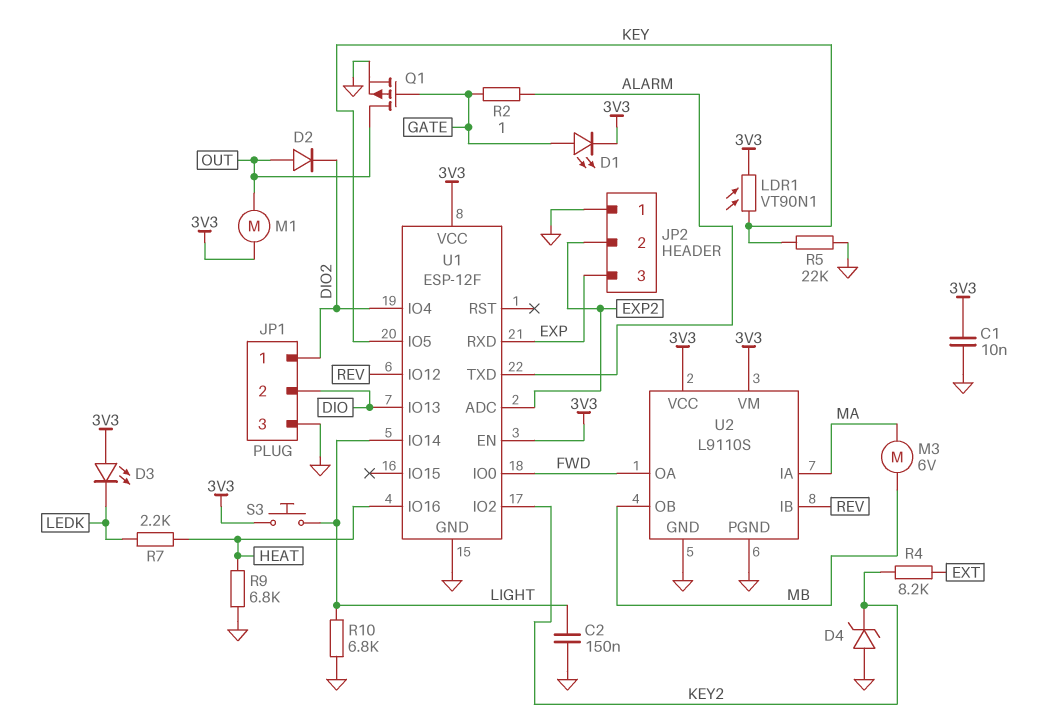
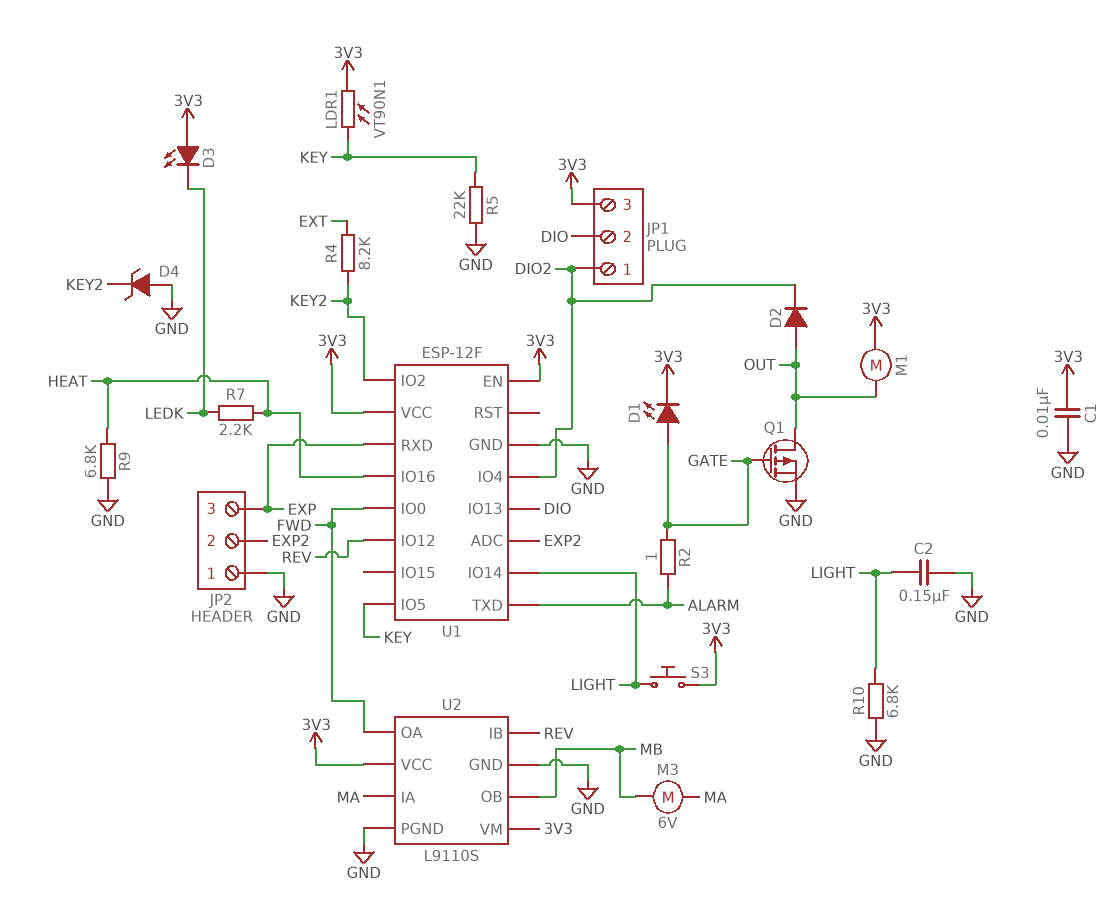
JP1 pin 3: GND -> 3V3

